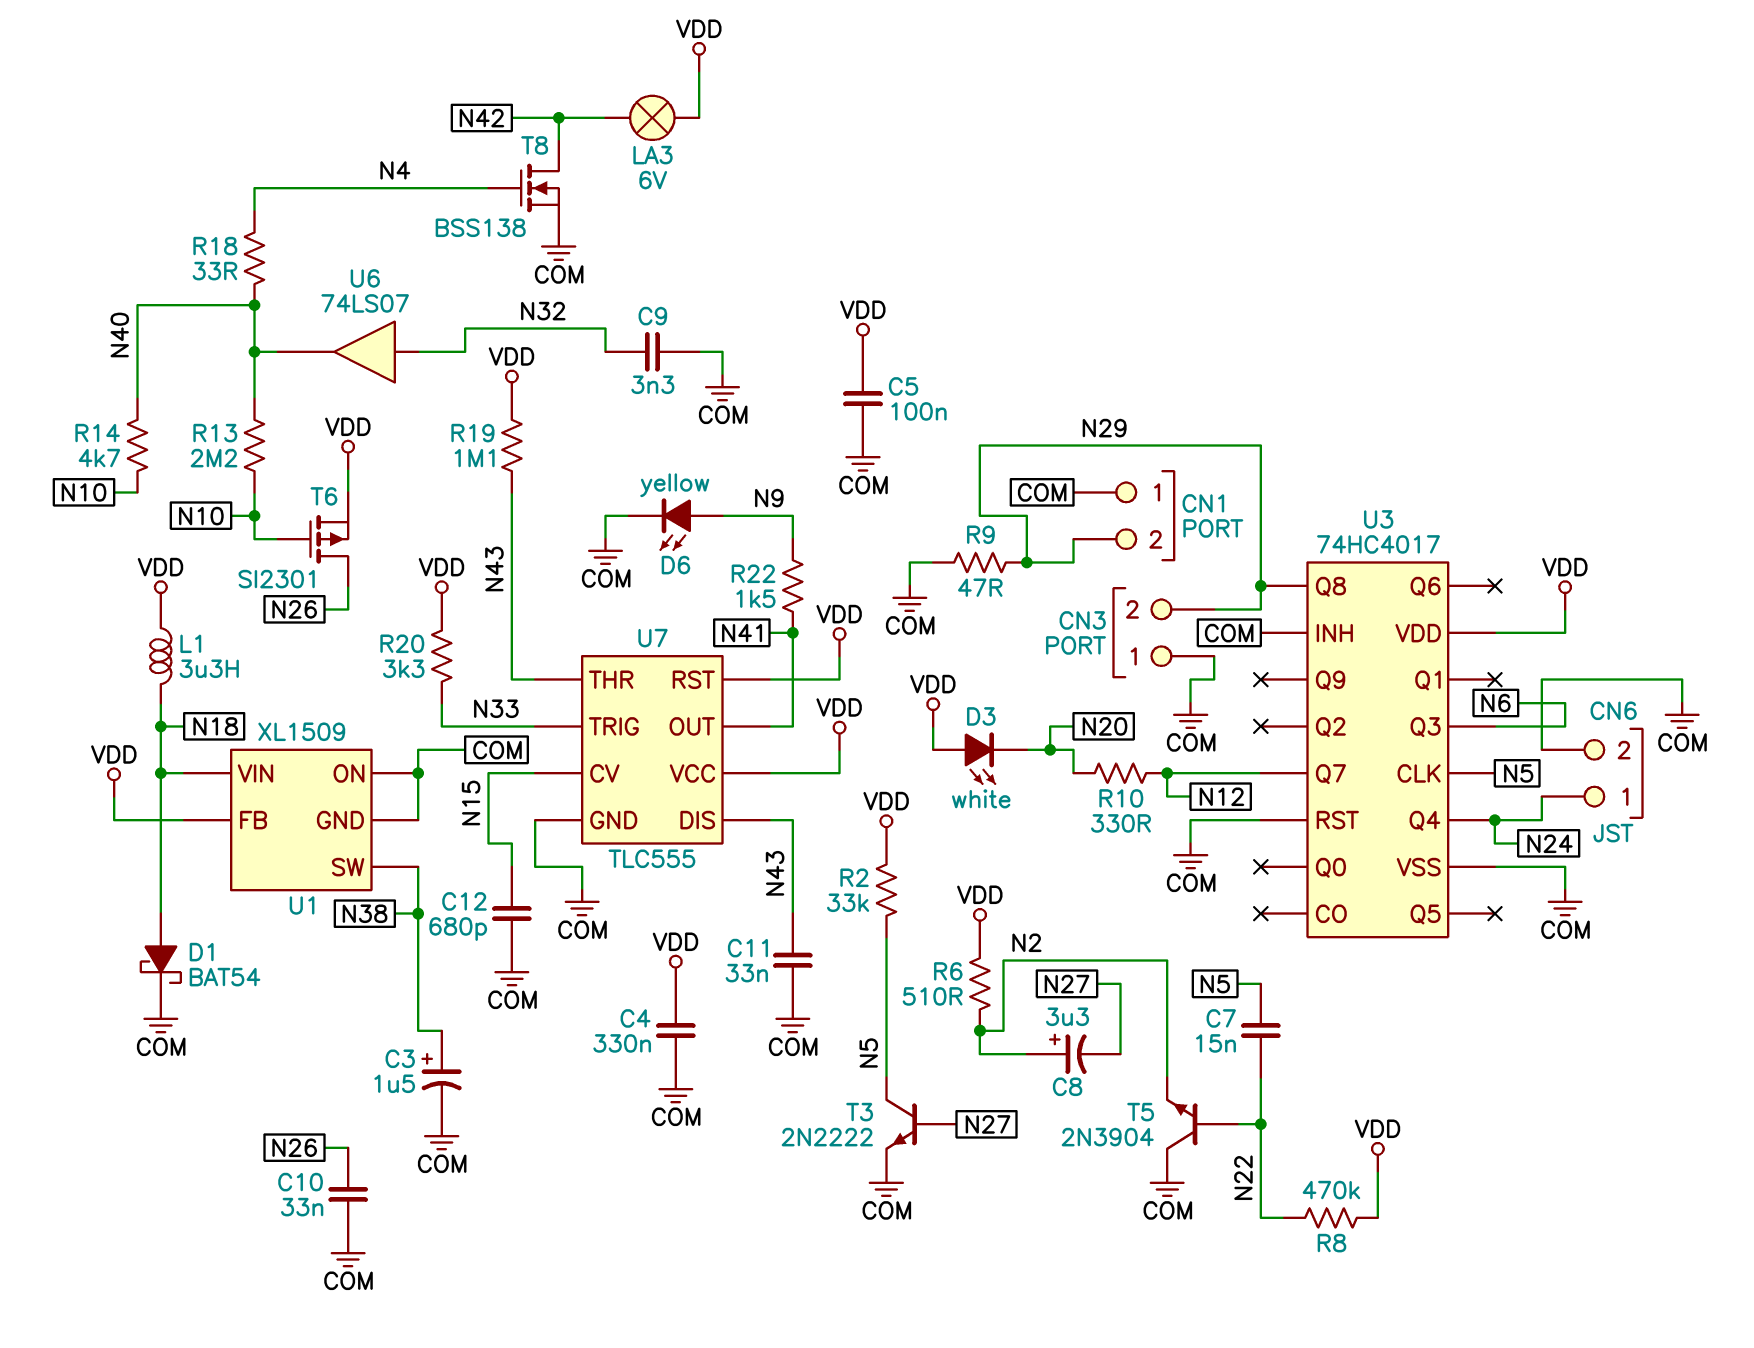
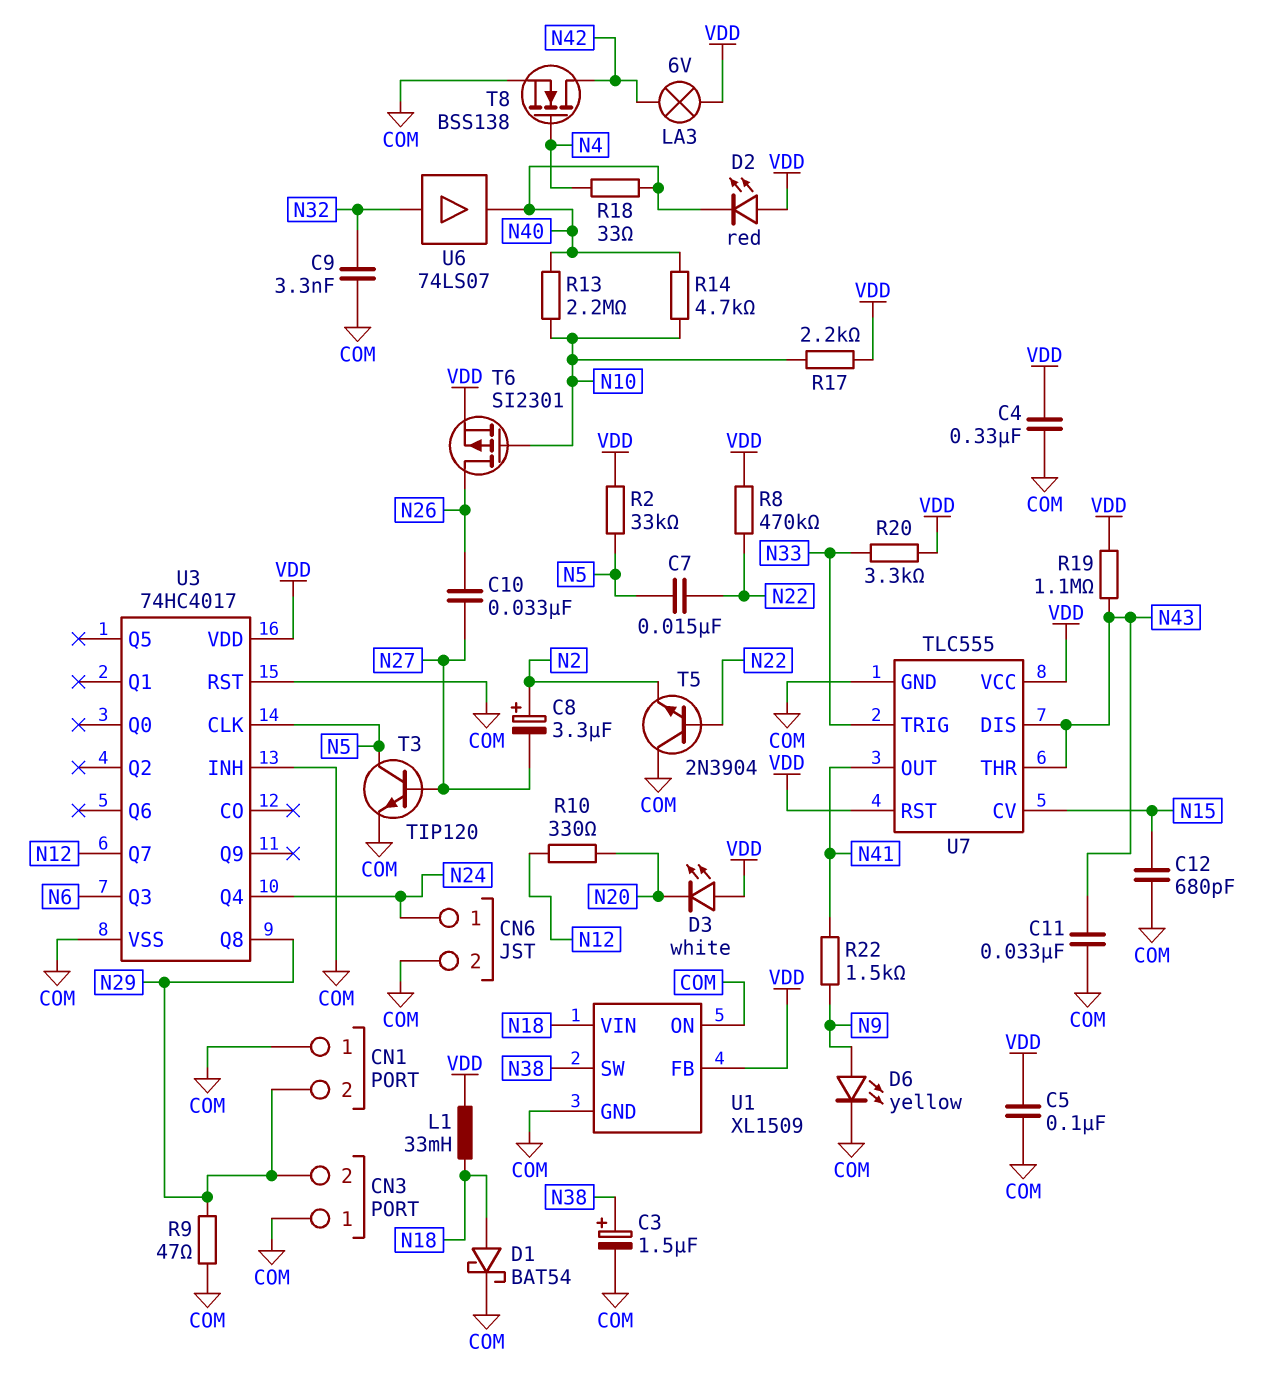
C10: 33nF (COM, N26) -> 33nF (N26, N27)
D2: none -> LED red (A VDD, K N40)
L1: 3.3uH (N18, VDD) -> 33mH (N18, VDD)
R6: 510 (N2, VDD) -> none
R17: none -> 2.2k (N10, VDD)
T3: NPN 2N2222 (B N27, C N5, E COM) -> NPN TIP120 (B N27, C N5, E COM)

